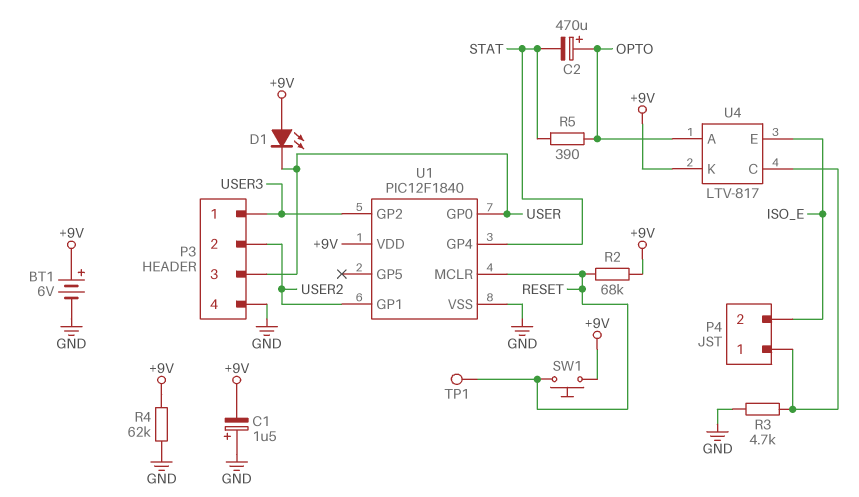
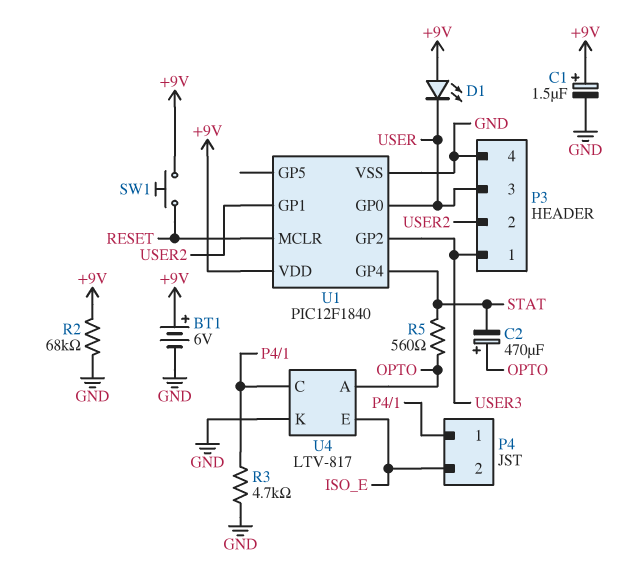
C1: 1.5uF (plus GND, minus +9V) -> 1.5uF (plus +9V, minus GND)
R2: 68k (+9V, RESET) -> 68k (+9V, GND)
R4: 62k (+9V, GND) -> none
R5: 390 (OPTO, STAT) -> 560 (OPTO, STAT)
TP1: test point (RESET) -> none
U4 pin K: +9V -> GND

